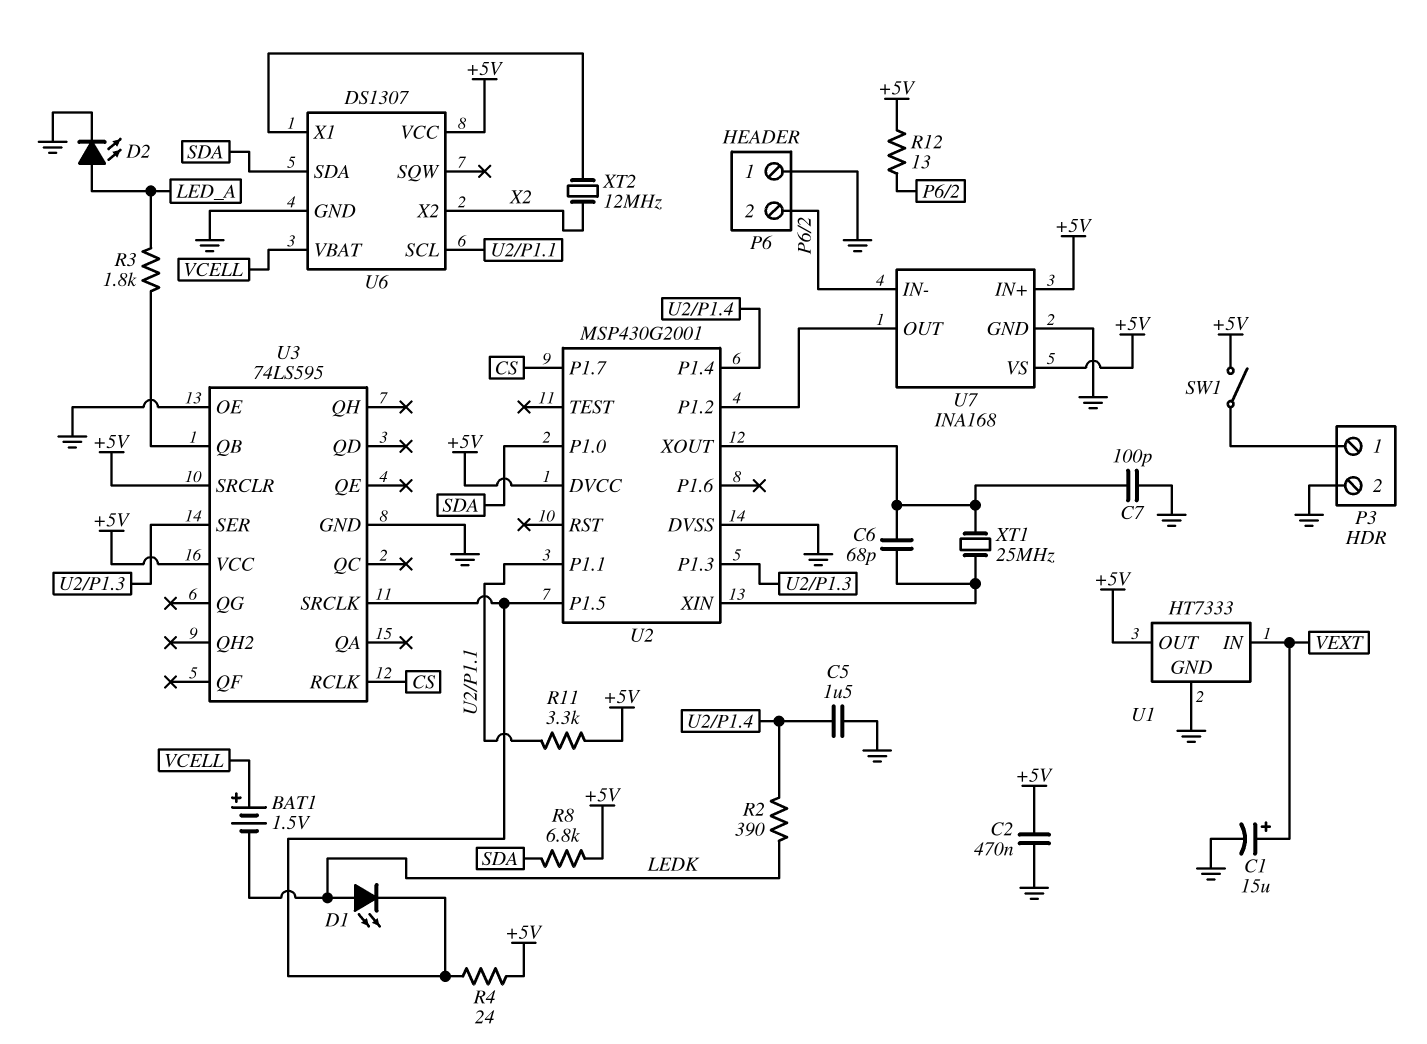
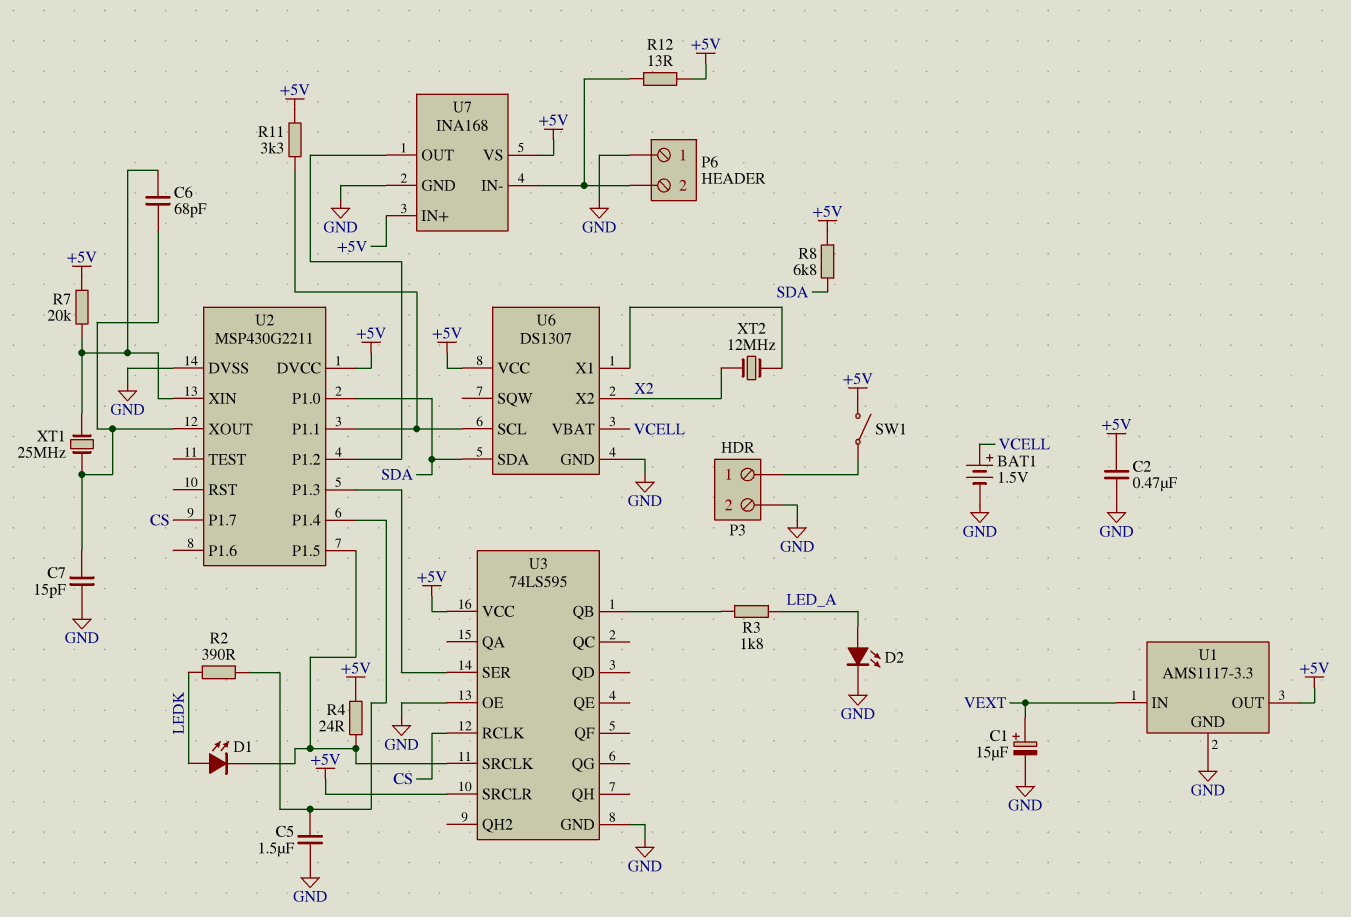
BAT1: 1.5V (plus VCELL, minus LEDK) -> 1.5V (plus VCELL, minus GND)
C7: 100pF (GND, U2/XOUT) -> 15pF (GND, U2/XOUT)
R7: none -> 20k (+5V, U2/XIN)
U1: HT7333 -> AMS1117-3.3
U2: MSP430G2001 -> MSP430G2211

